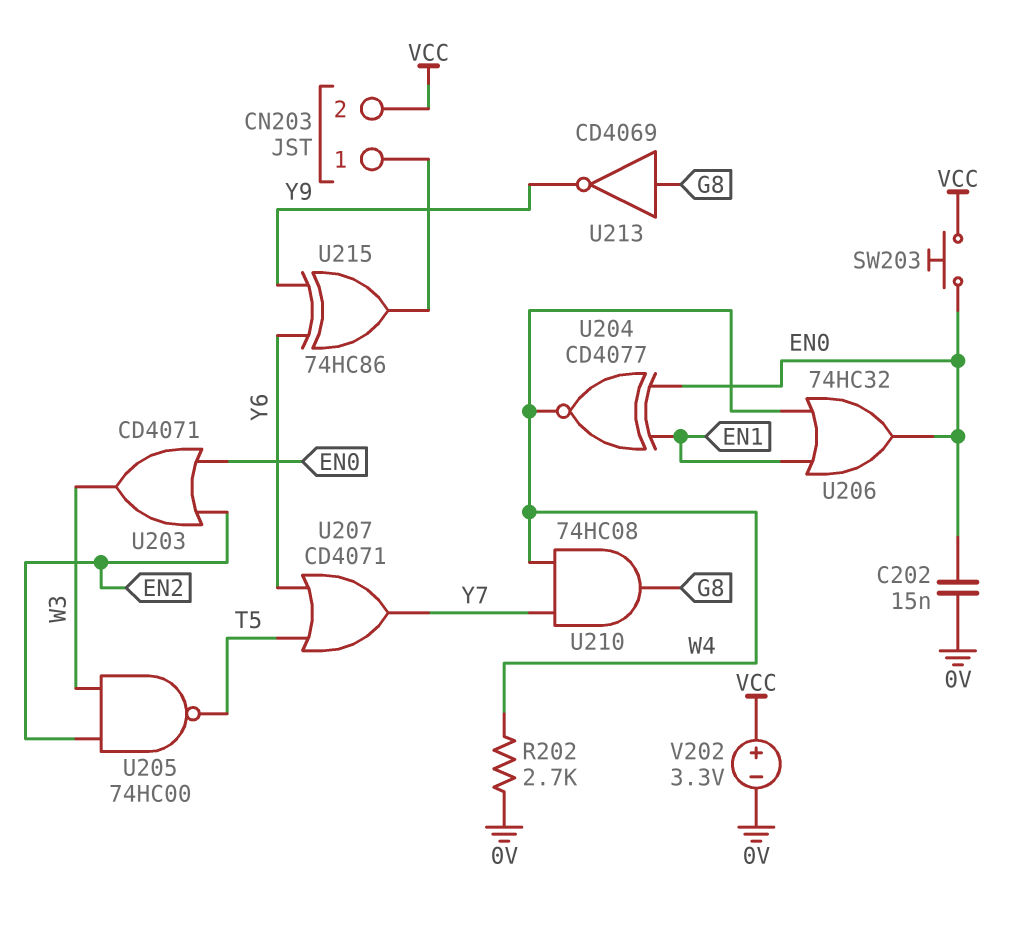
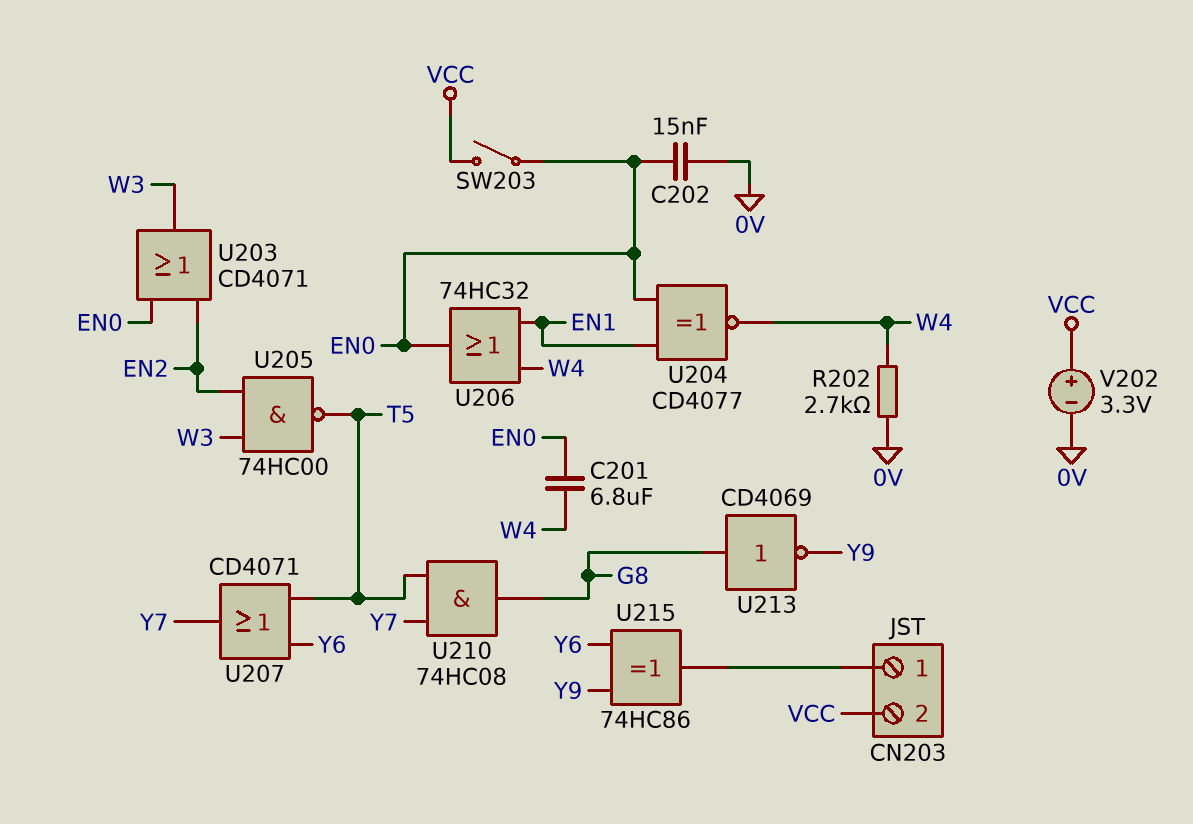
C201: none -> 6.8uF (EN0, W4)
SW203: button (EN0, VCC) -> switch (EN0, VCC)
U210: AND 74HC08 (in W4, in Y7, out G8) -> AND 74HC08 (in T5, in Y7, out G8)

